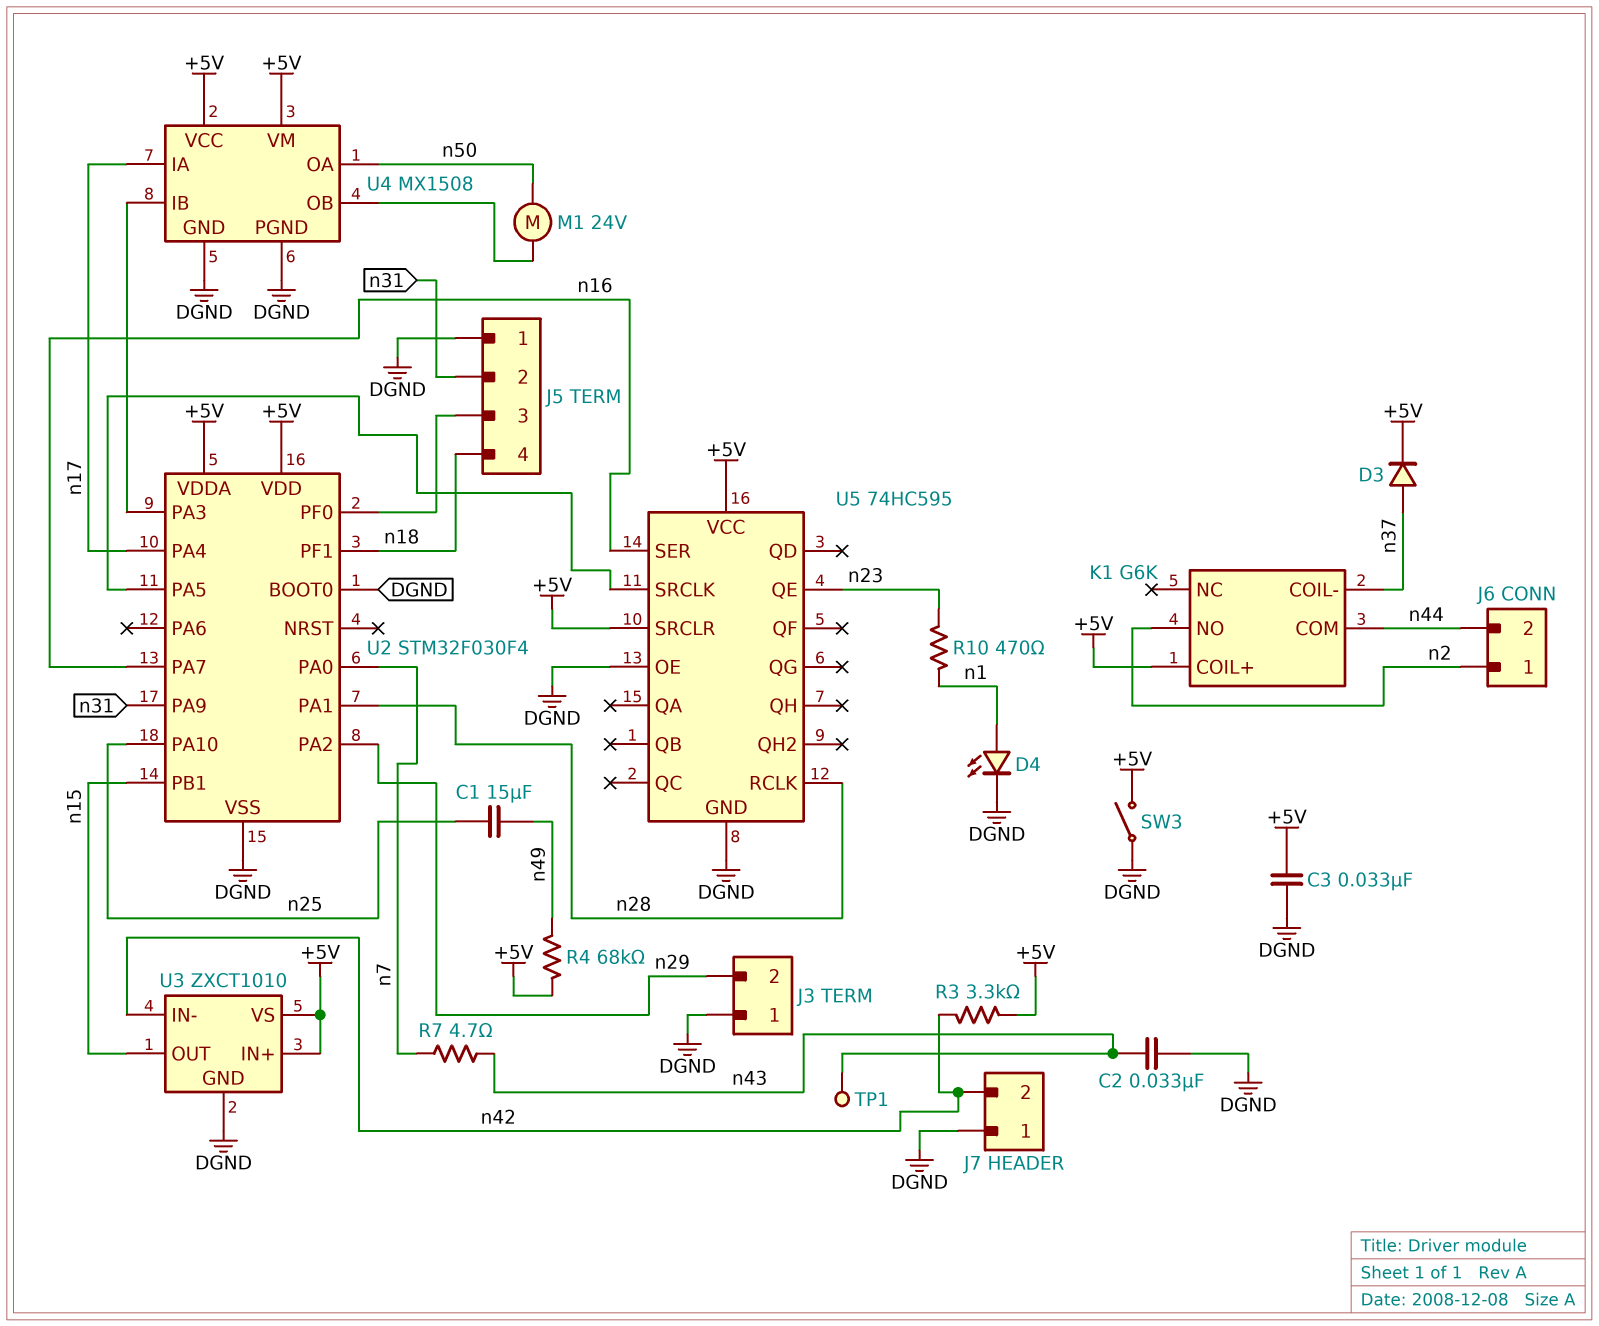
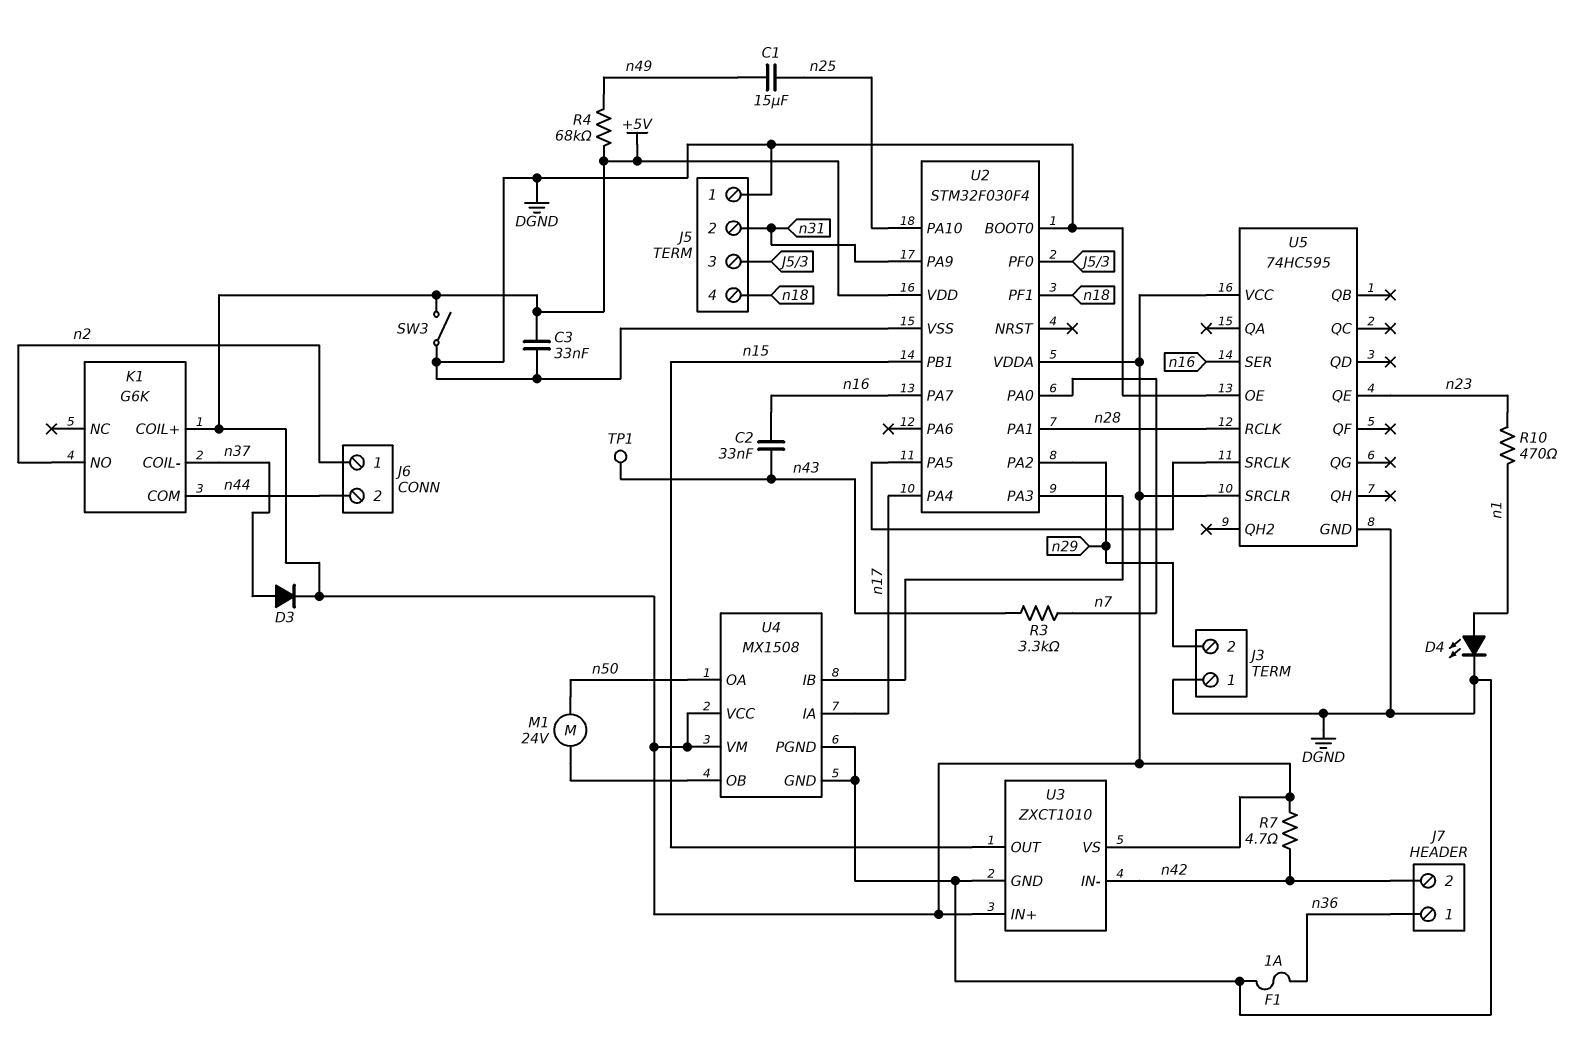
C2: 33nF (DGND, n43) -> 33nF (n16, n43)
F1: none -> 1A (DGND, n36)
J7 pin 1: DGND -> n36
R3: 3.3k (+5V, n42) -> 3.3k (n7, n43)
R7: 4.7 (n7, n43) -> 4.7 (+5V, n42)

